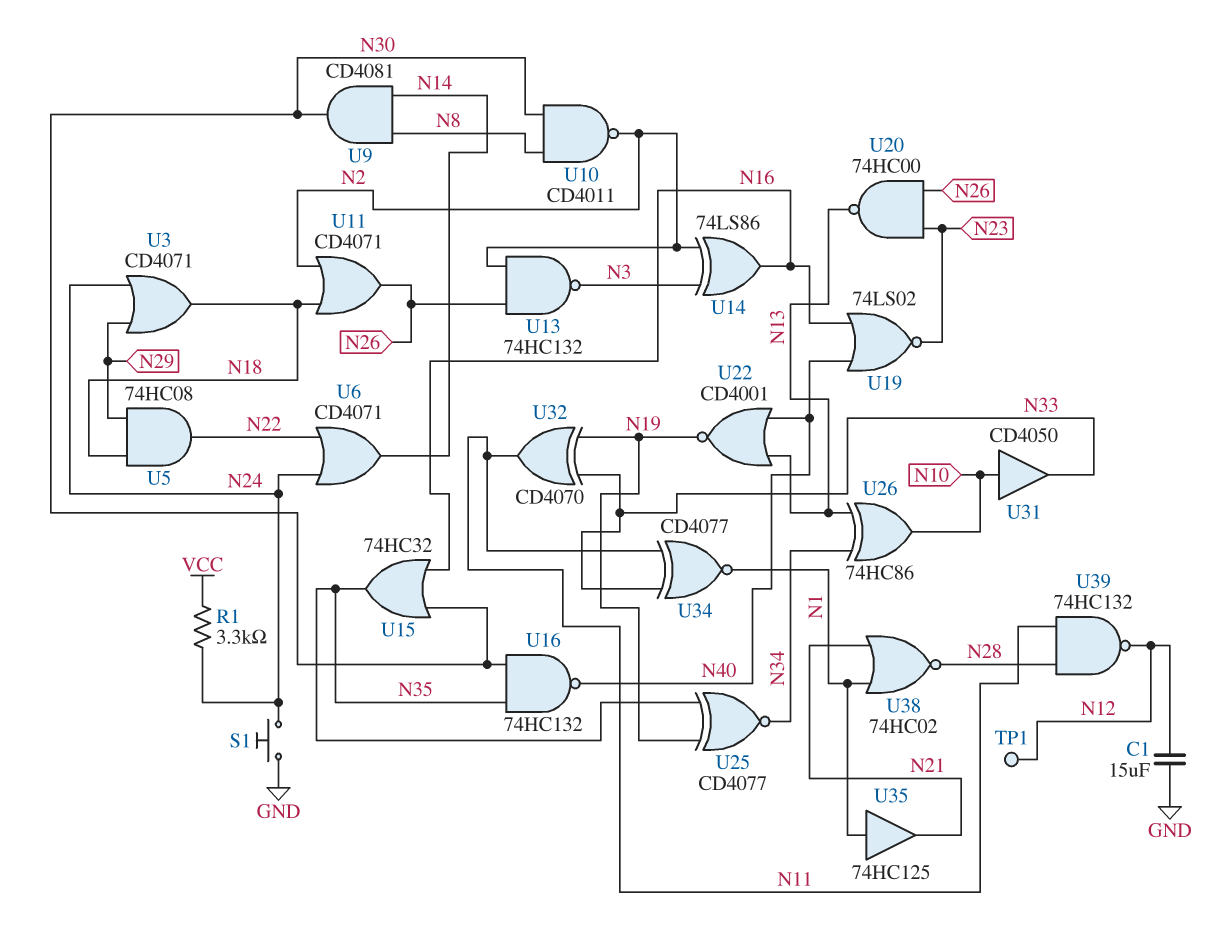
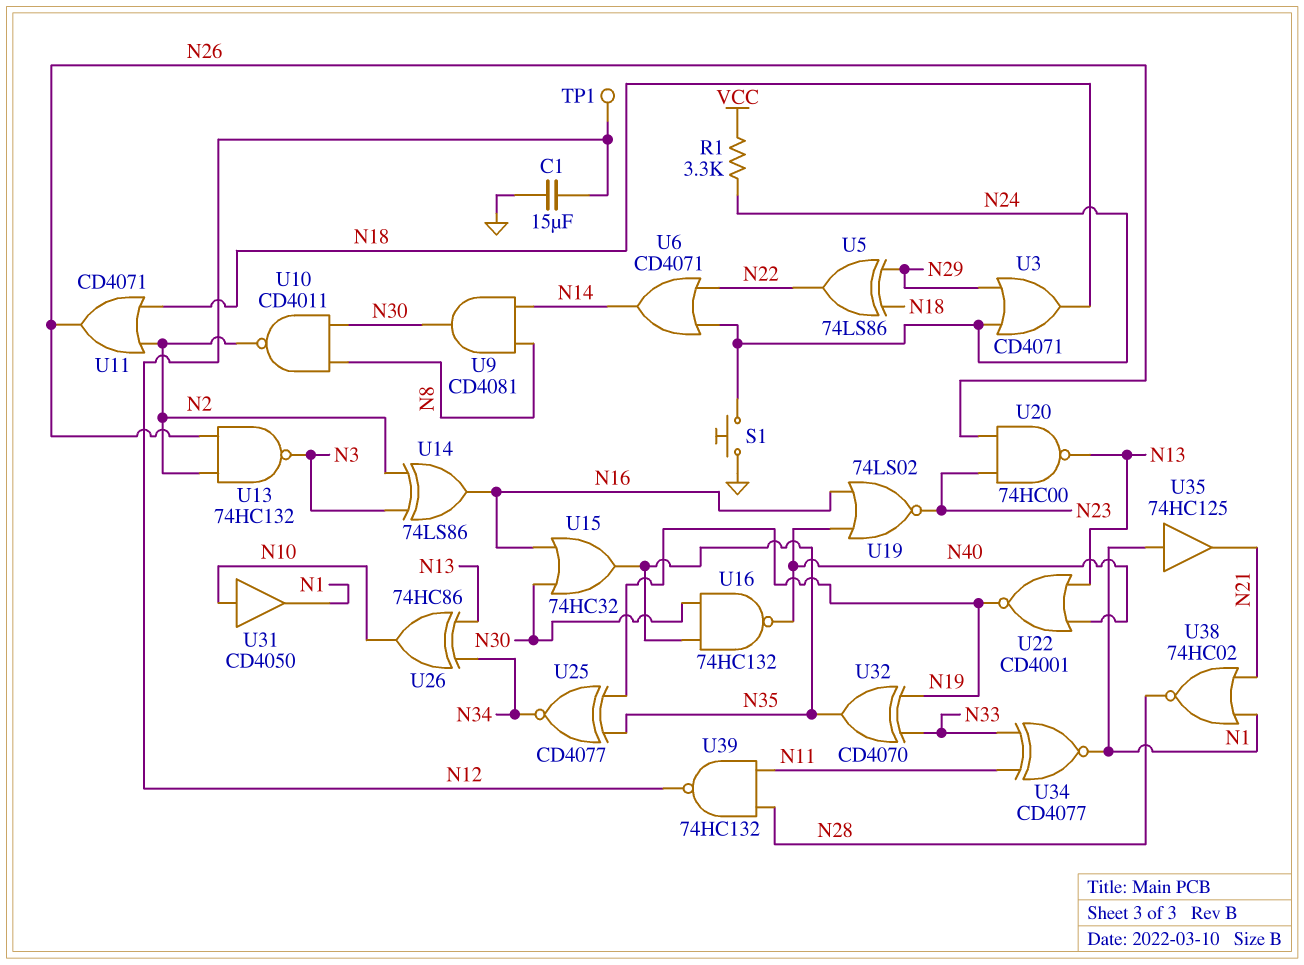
U5: AND 74HC08 (in N18, in N29, out N22) -> XOR 74LS86 (in N18, in N29, out N22)
U31: buffer CD4050 (in N10, out N33) -> buffer CD4050 (in N10, out N1)
U32: XOR CD4070 (in N19, in N33, out N11) -> XOR CD4070 (in N19, in N33, out N35)

